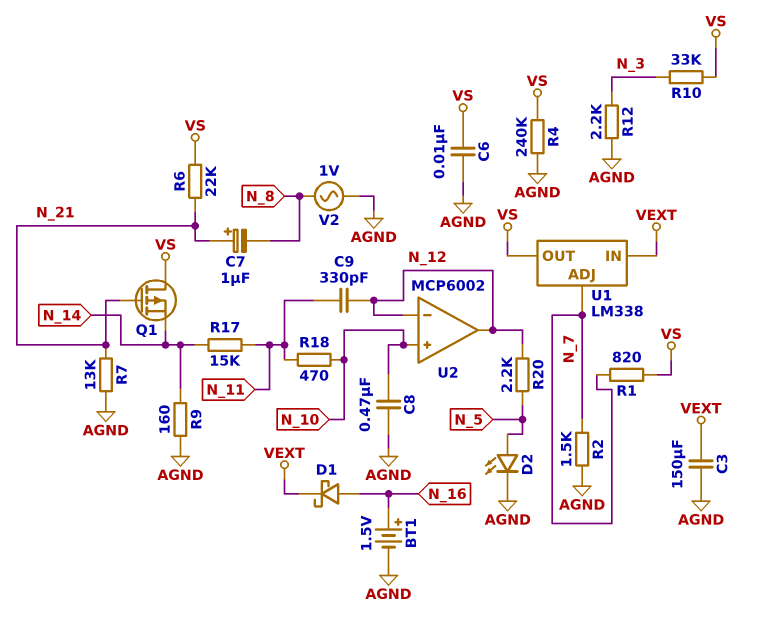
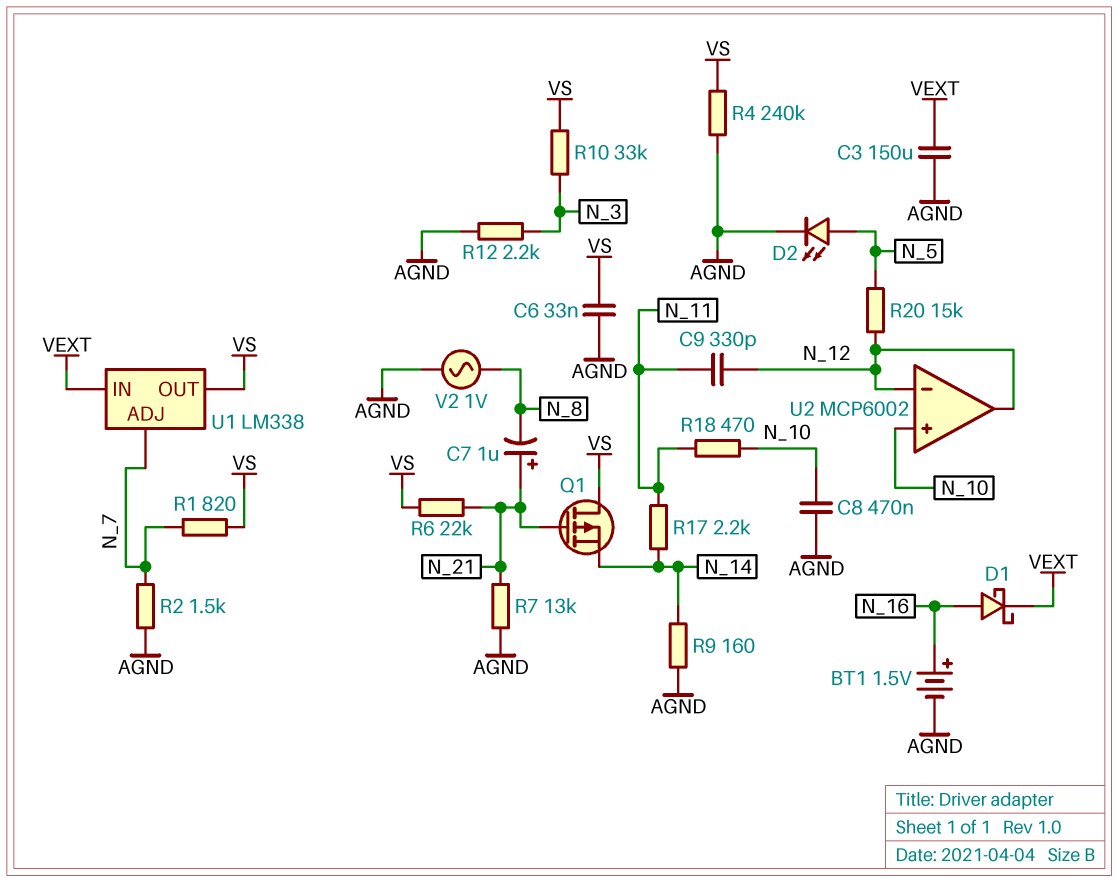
C6: 10nF (AGND, VS) -> 33nF (AGND, VS)
R17: 15k (N_11, N_14) -> 2.2k (N_11, N_14)
R20: 2.2k (N_5, N_12) -> 15k (N_5, N_12)

